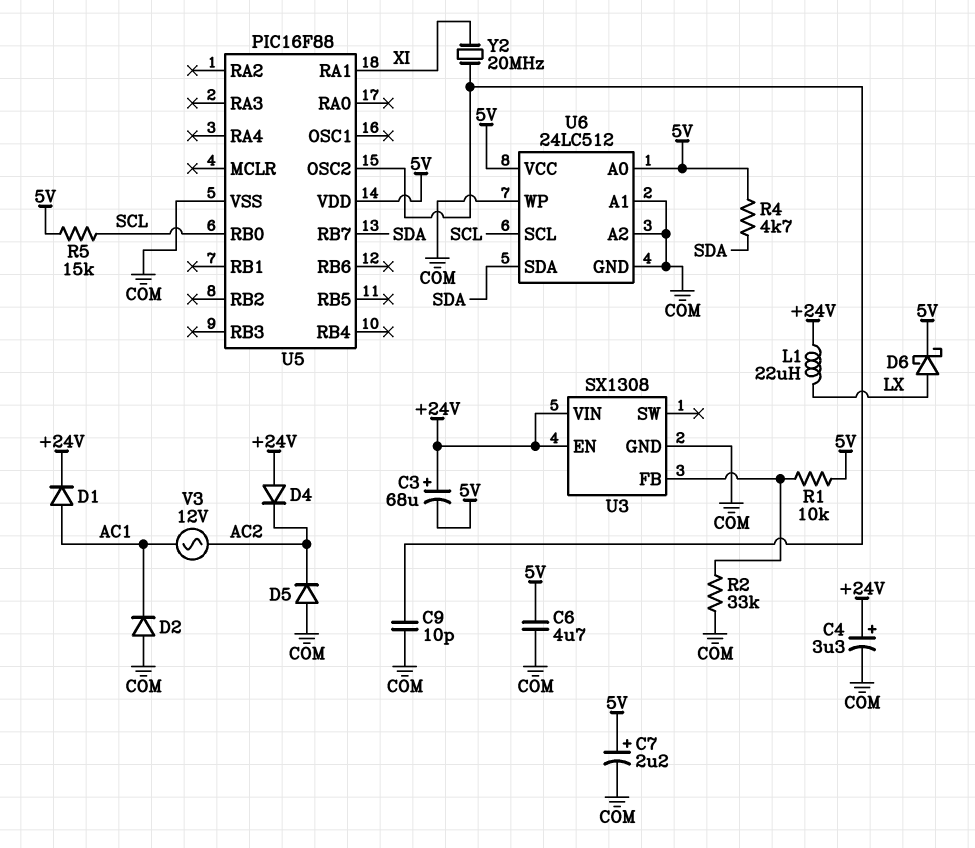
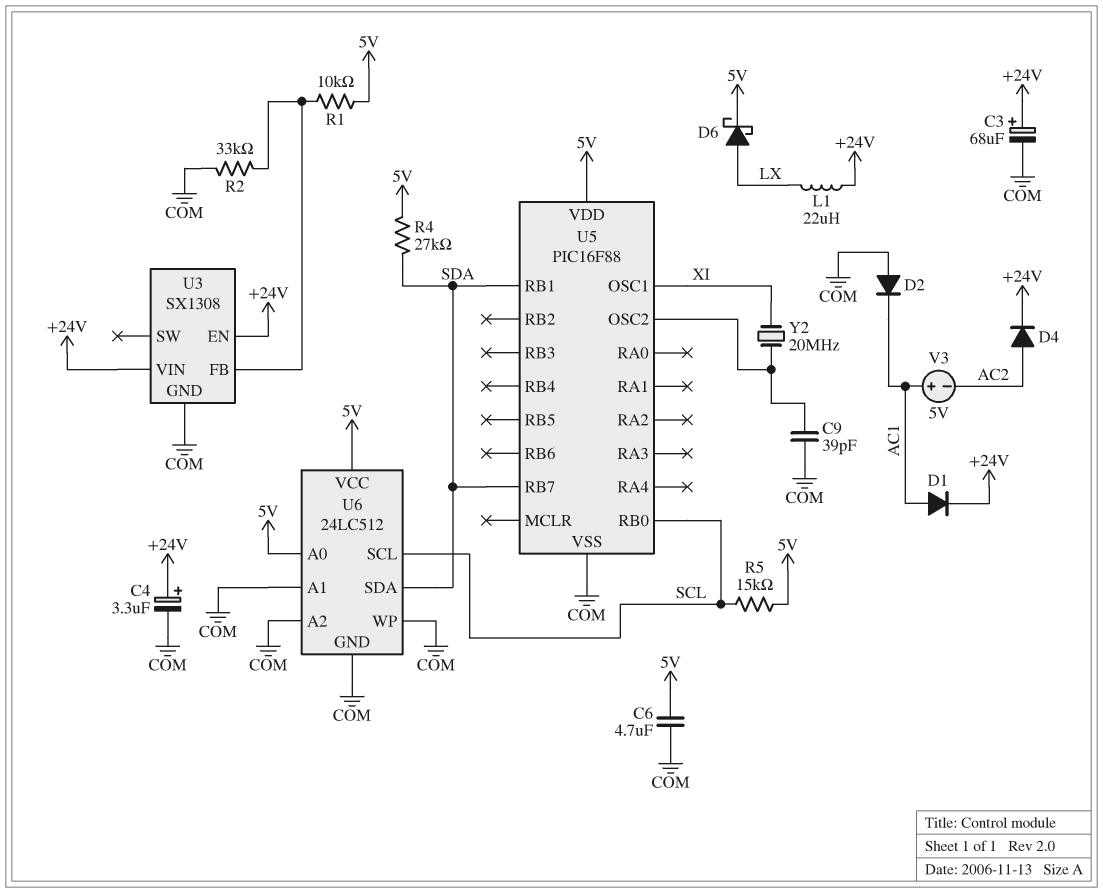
C3: 68uF (plus +24V, minus 5V) -> 68uF (plus +24V, minus COM)
C7: 2.2uF (plus 5V, minus COM) -> none
C9: 10pF (COM, U5/OSC2) -> 39pF (COM, U5/OSC2)
D4: diode (A +24V, K AC2) -> diode (A AC2, K +24V)
D5: diode (A COM, K AC2) -> none
R4: 4.7k (5V, SDA) -> 27k (5V, SDA)
U5 pin OSC1: none -> XI
U5 pin RA1: XI -> none
U5 pin RB1: none -> SDA
V3: AC 12V (AC1, AC2) -> 5V (plus AC1, minus AC2)

